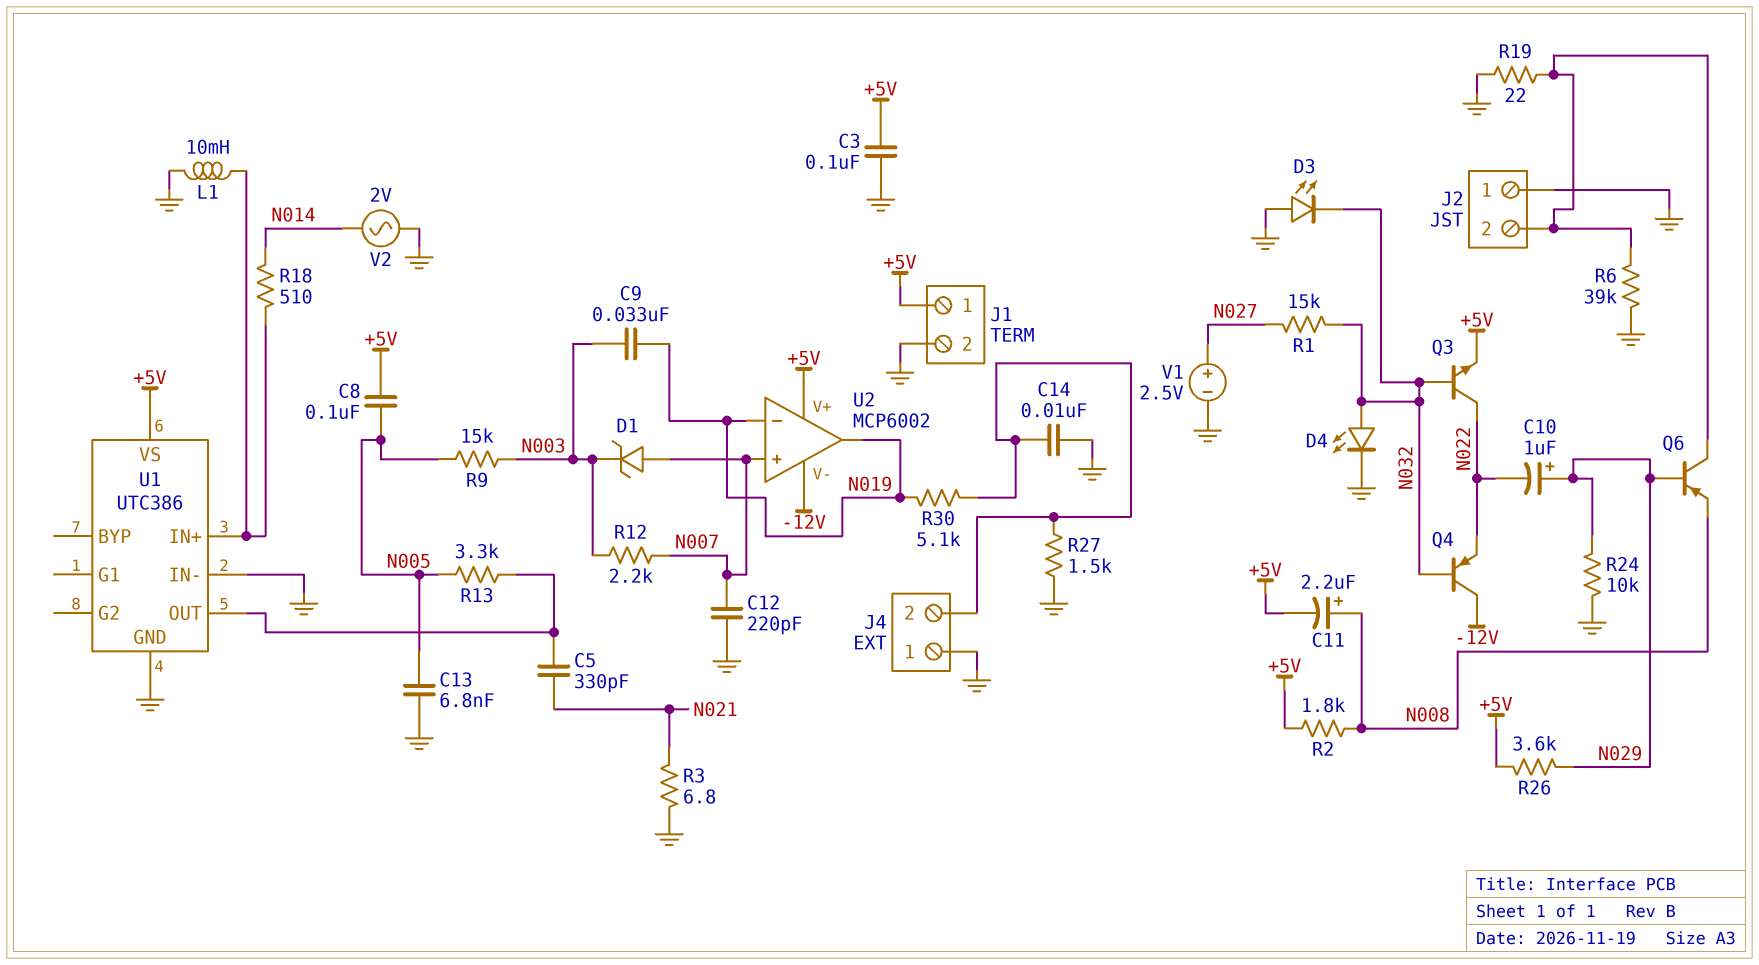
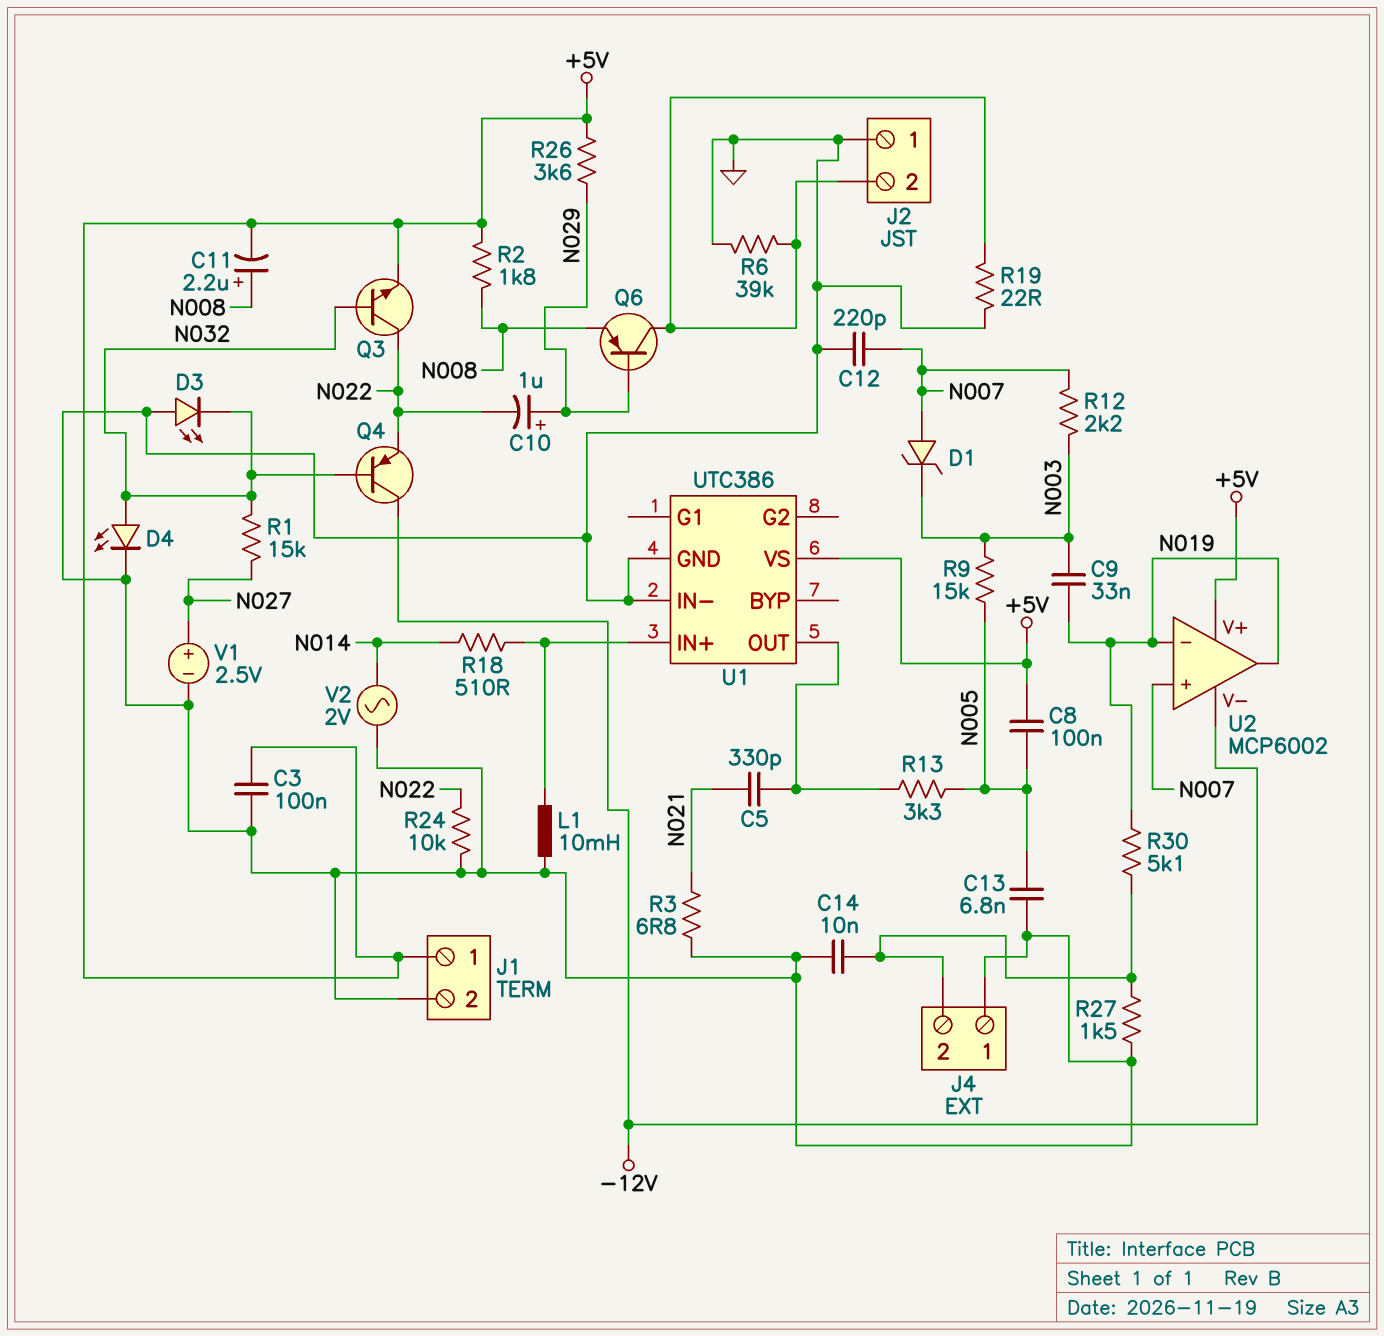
R24: 10k (GND, N029) -> 10k (GND, N022)

